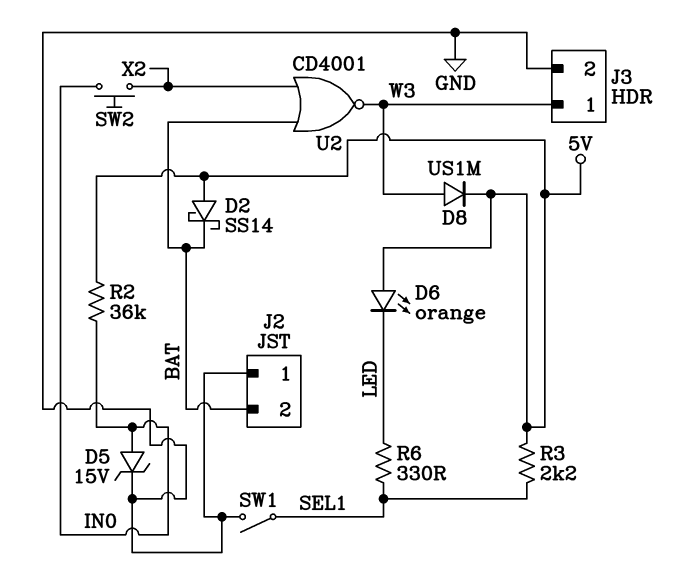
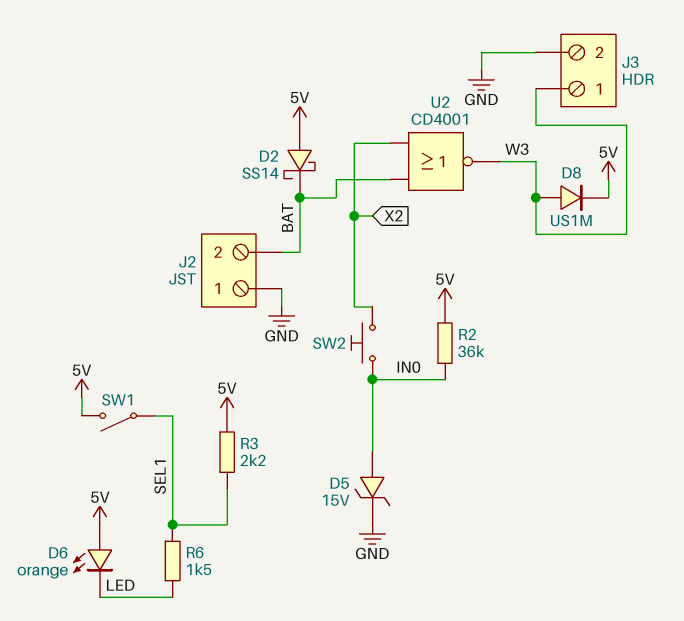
R6: 330 (LED, SEL1) -> 1.5k (LED, SEL1)
SW1: switch (GND, SEL1) -> switch (5V, SEL1)

